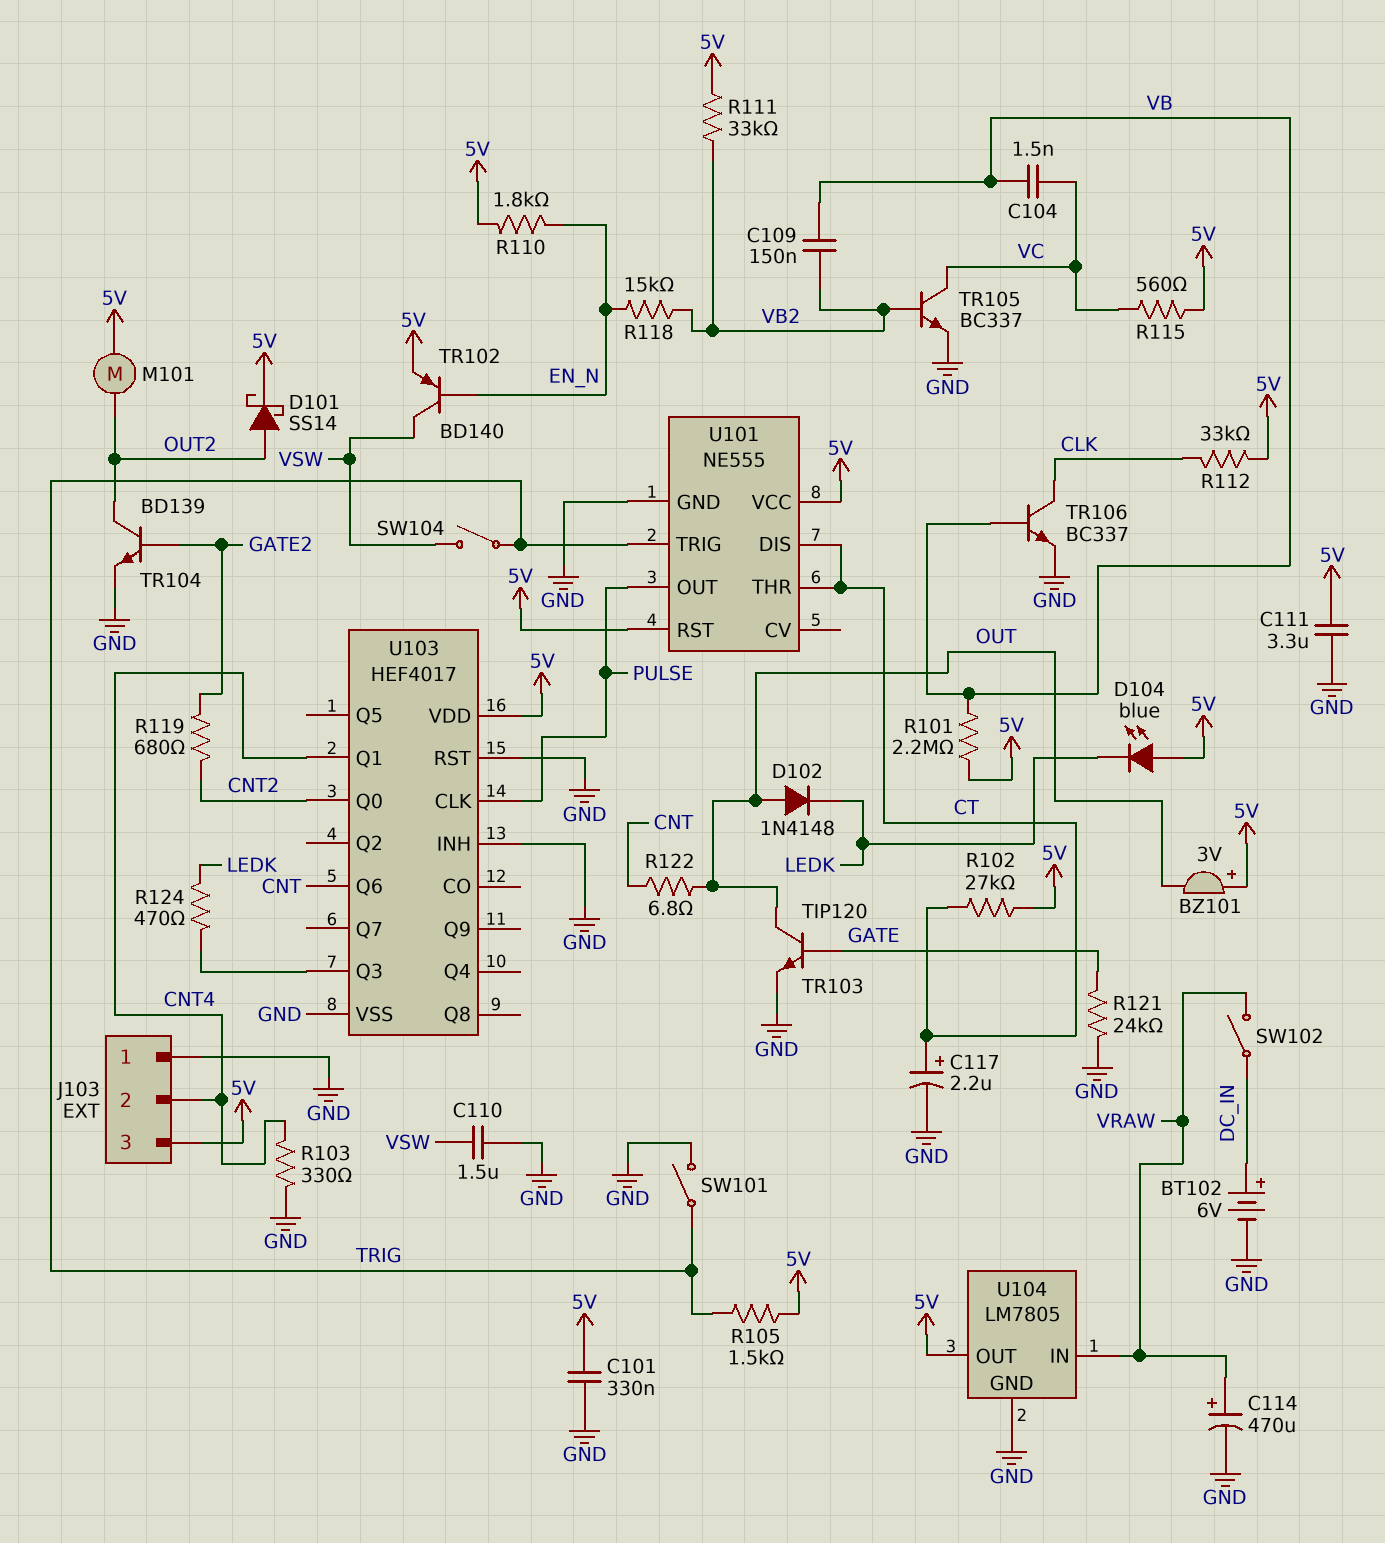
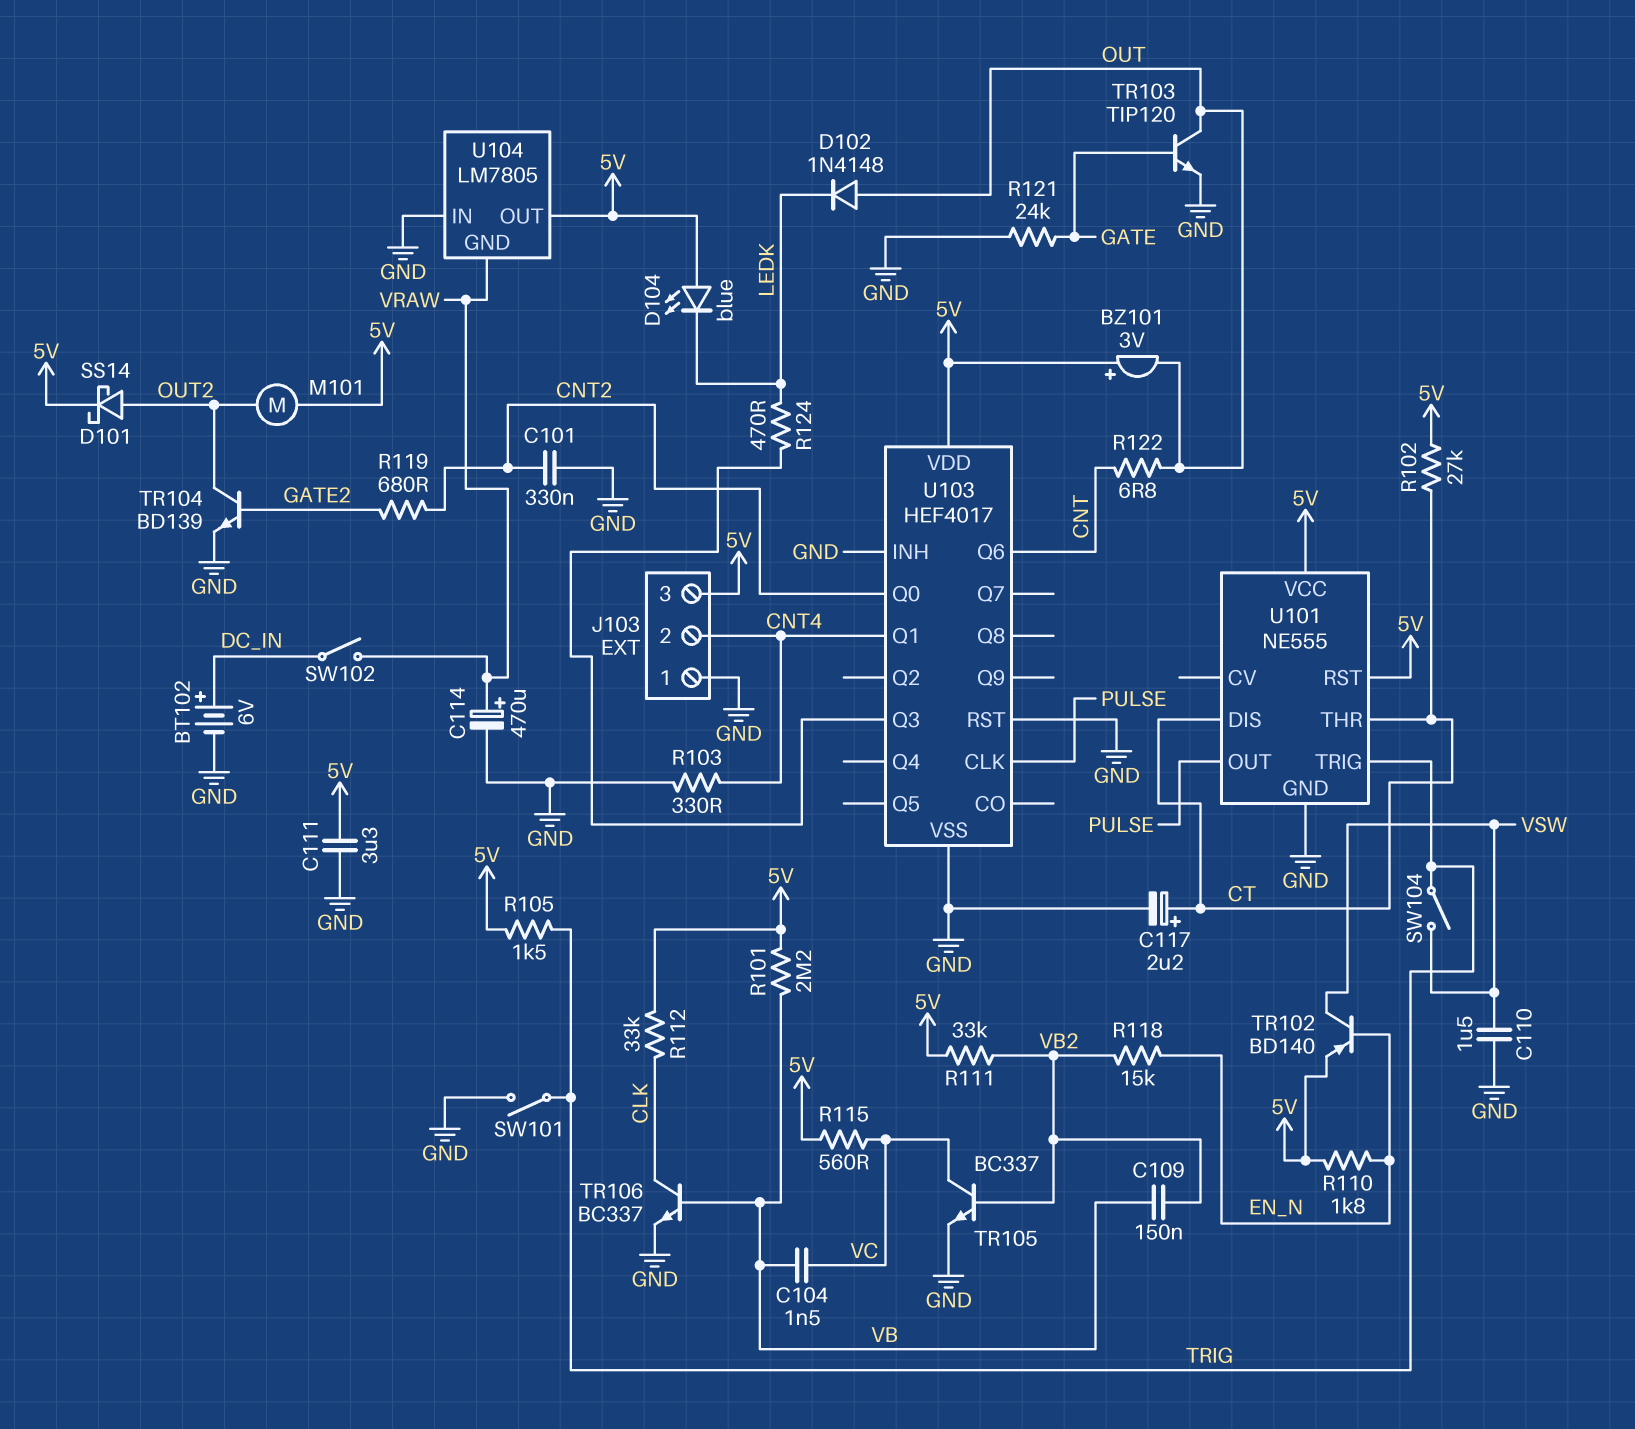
C101: 330nF (5V, GND) -> 330nF (CNT2, GND)
U104 pin GND: GND -> VRAW
U104 pin IN: VRAW -> GND

